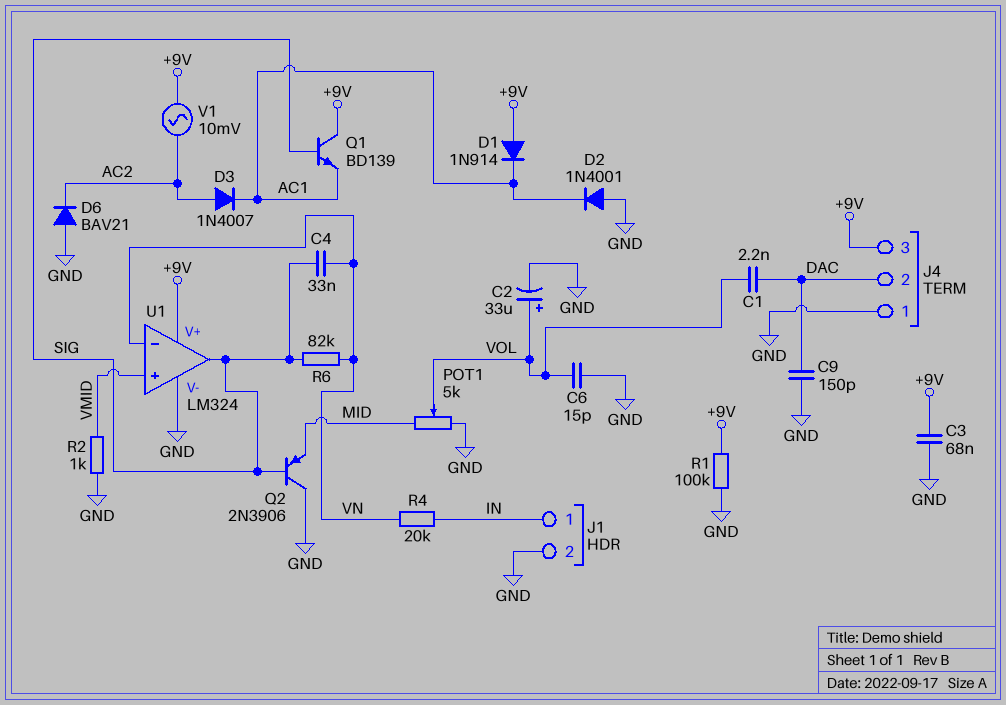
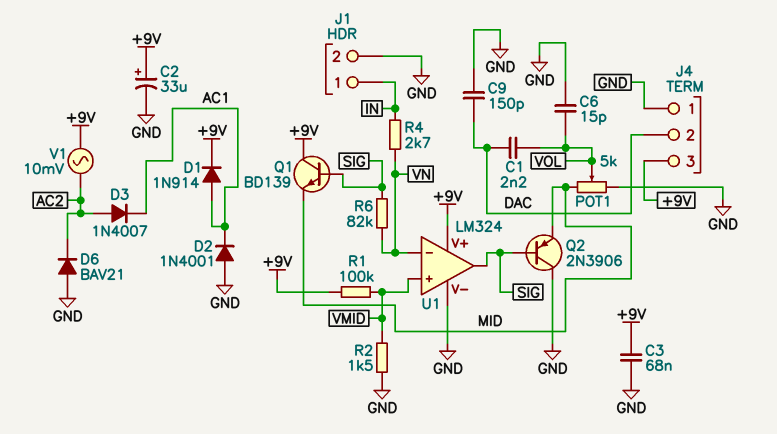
C2: 33uF (plus VOL, minus GND) -> 33uF (plus +9V, minus GND)
C4: 33nF (SIG, VN) -> none
D1: diode 1N914 (A +9V, K AC1) -> diode 1N914 (A AC1, K +9V)
Q1: NPN BD139 (B SIG, C +9V, E AC1) -> NPN BD139 (B SIG, C +9V, E MID)
R1: 100k (+9V, GND) -> 100k (+9V, VMID)
R2: 1k (GND, VMID) -> 1.5k (GND, VMID)
R4: 20k (IN, VN) -> 2.7k (IN, VN)

